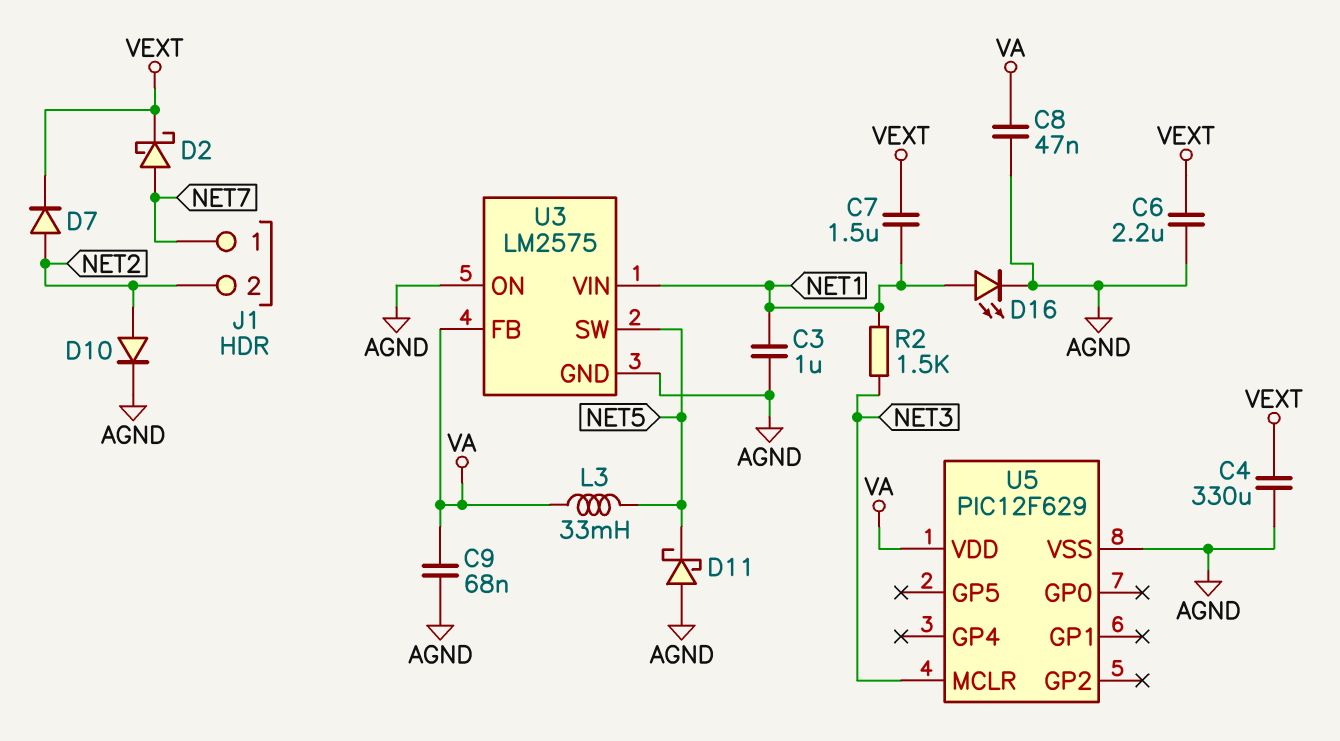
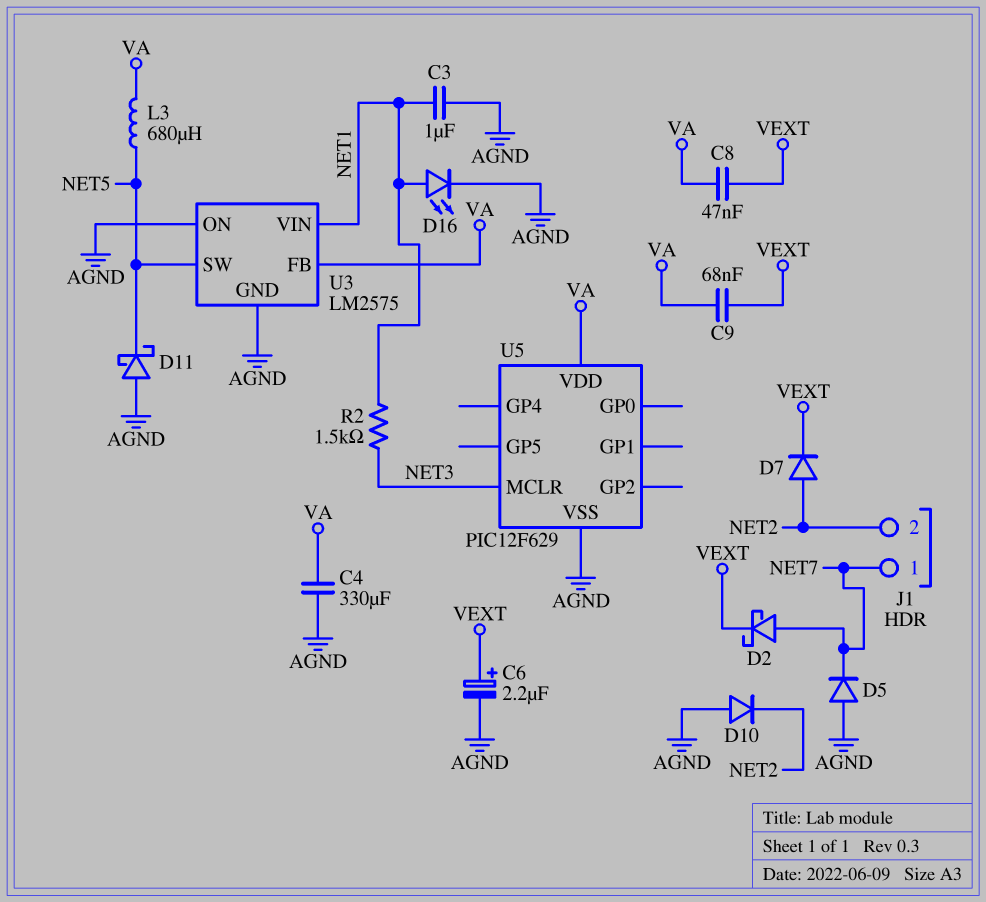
C4: 330uF (AGND, VEXT) -> 330uF (AGND, VA)
C6: 2.2uF (AGND, VEXT) -> 2.2uF (plus VEXT, minus AGND)
C7: 1.5uF (NET1, VEXT) -> none
C8: 47nF (AGND, VA) -> 47nF (VA, VEXT)
C9: 68nF (AGND, VA) -> 68nF (VA, VEXT)
D5: none -> diode (A AGND, K NET7)
D10: diode (A NET2, K AGND) -> diode (A AGND, K NET2)
L3: 33mH (NET5, VA) -> 680uH (NET5, VA)

